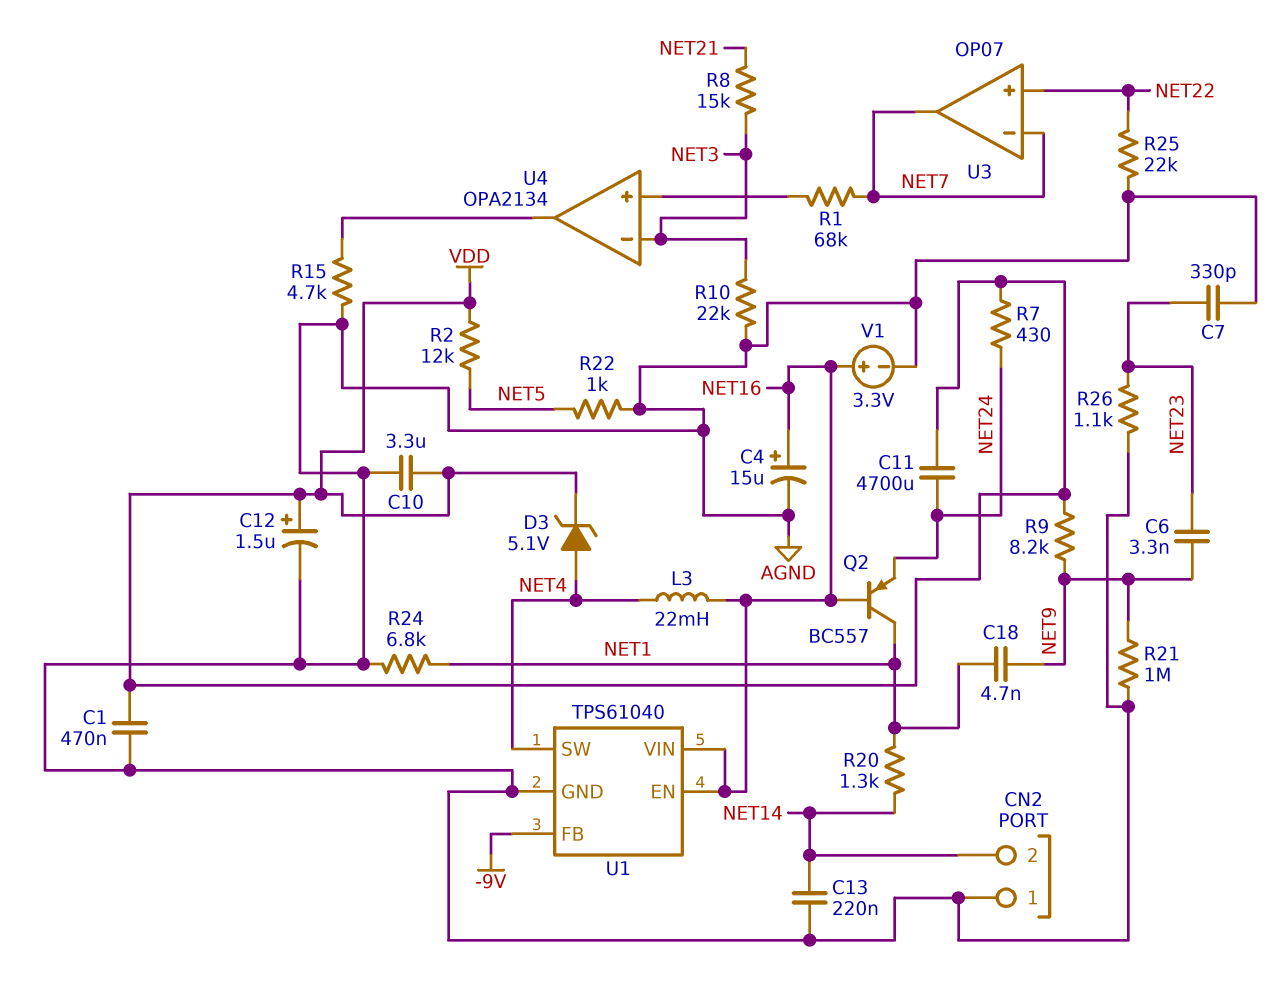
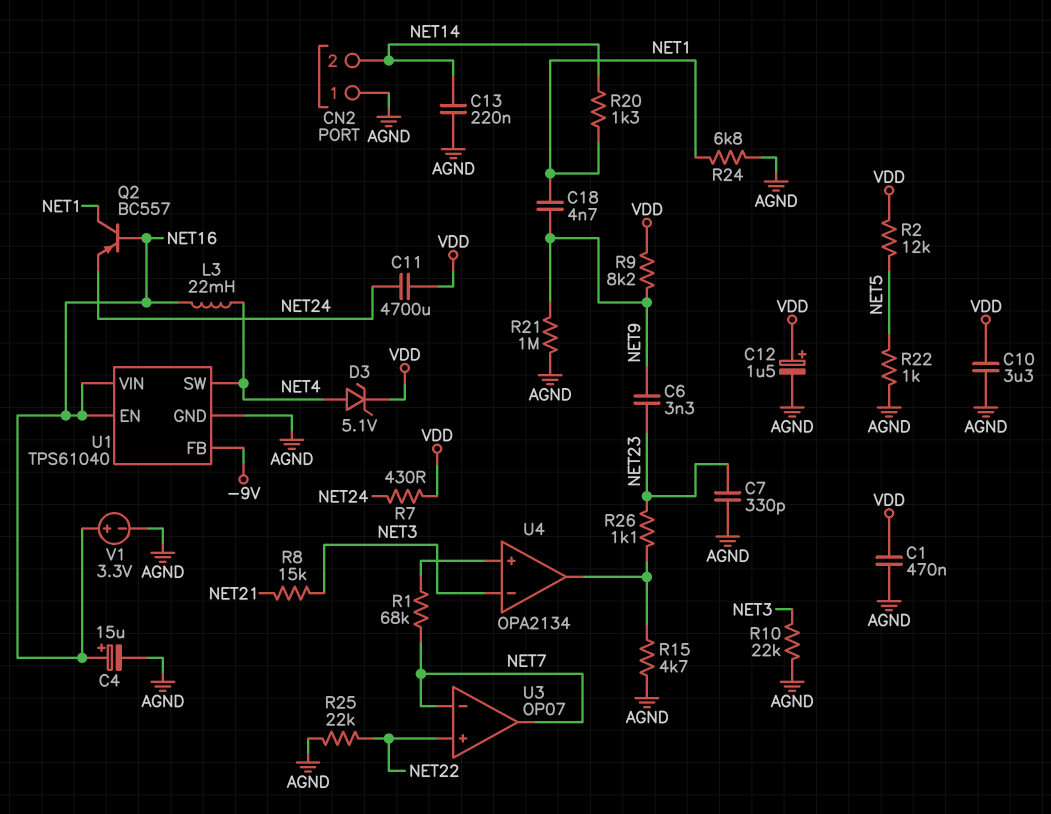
R26: 1.1k (AGND, NET23) -> 1.1k (NET23, U4/out)

